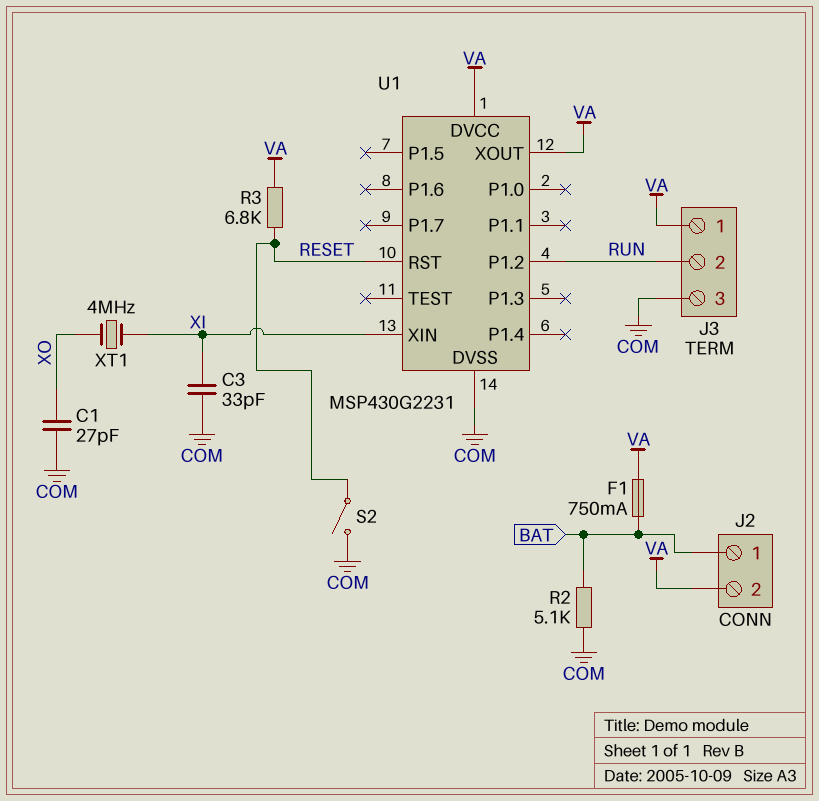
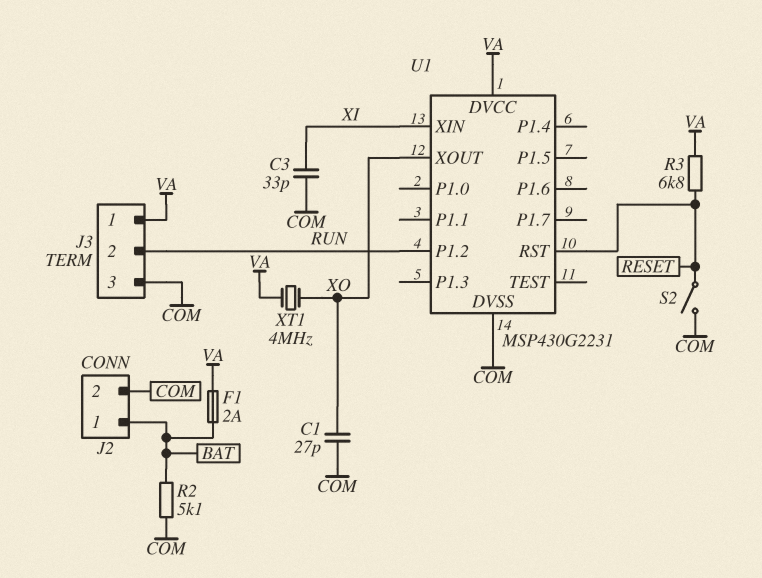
F1: 750mA (BAT, VA) -> 2A (BAT, VA)
J2 pin 2: VA -> COM
U1 pin XOUT: VA -> XO
XT1: 4MHz (XI, XO) -> 4MHz (VA, XO)

